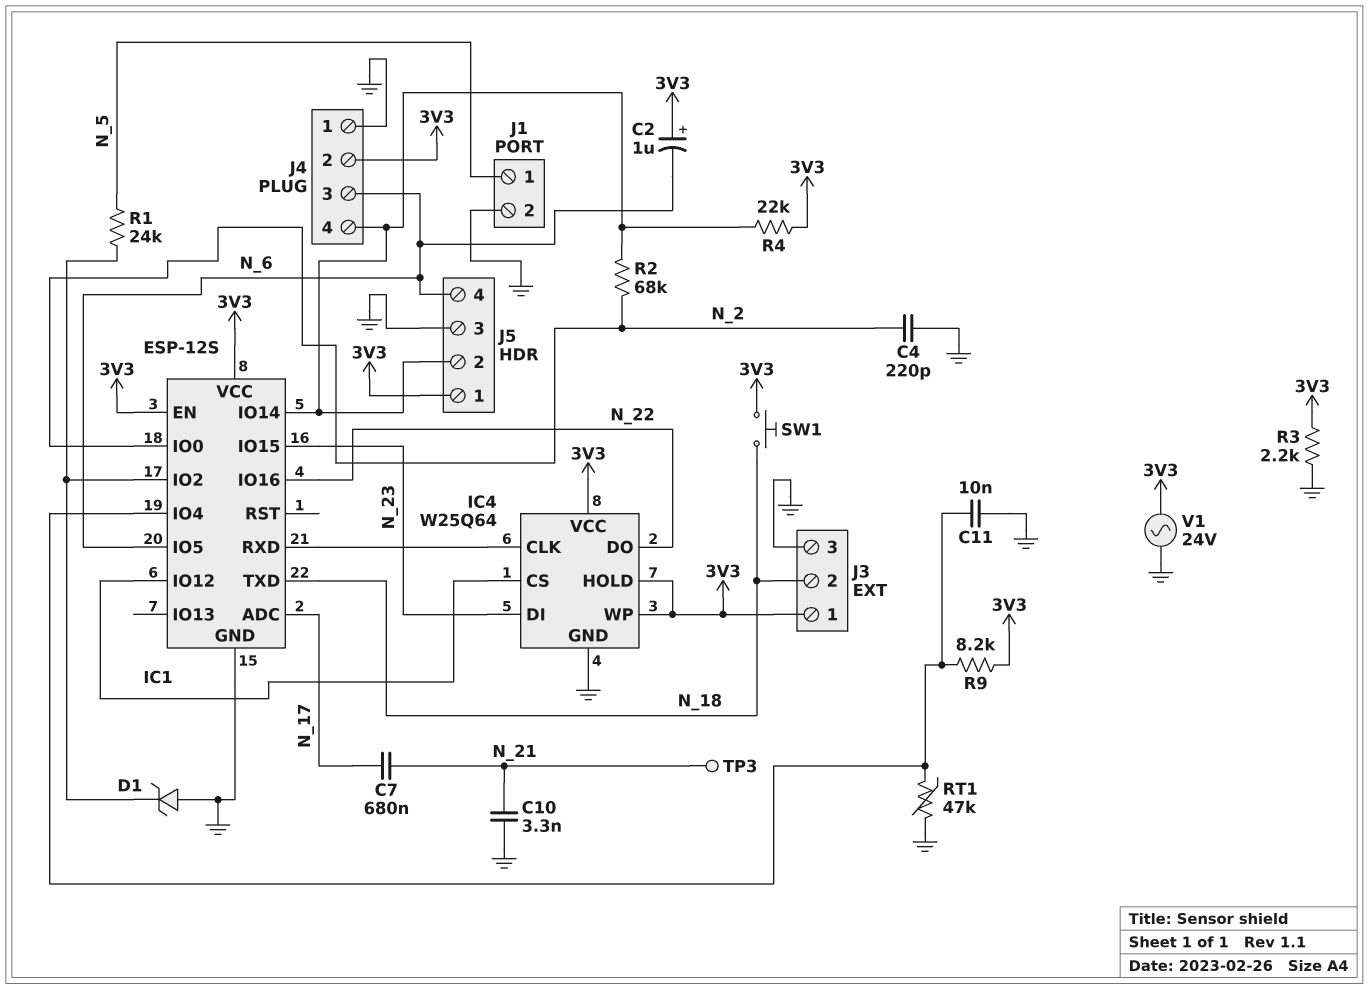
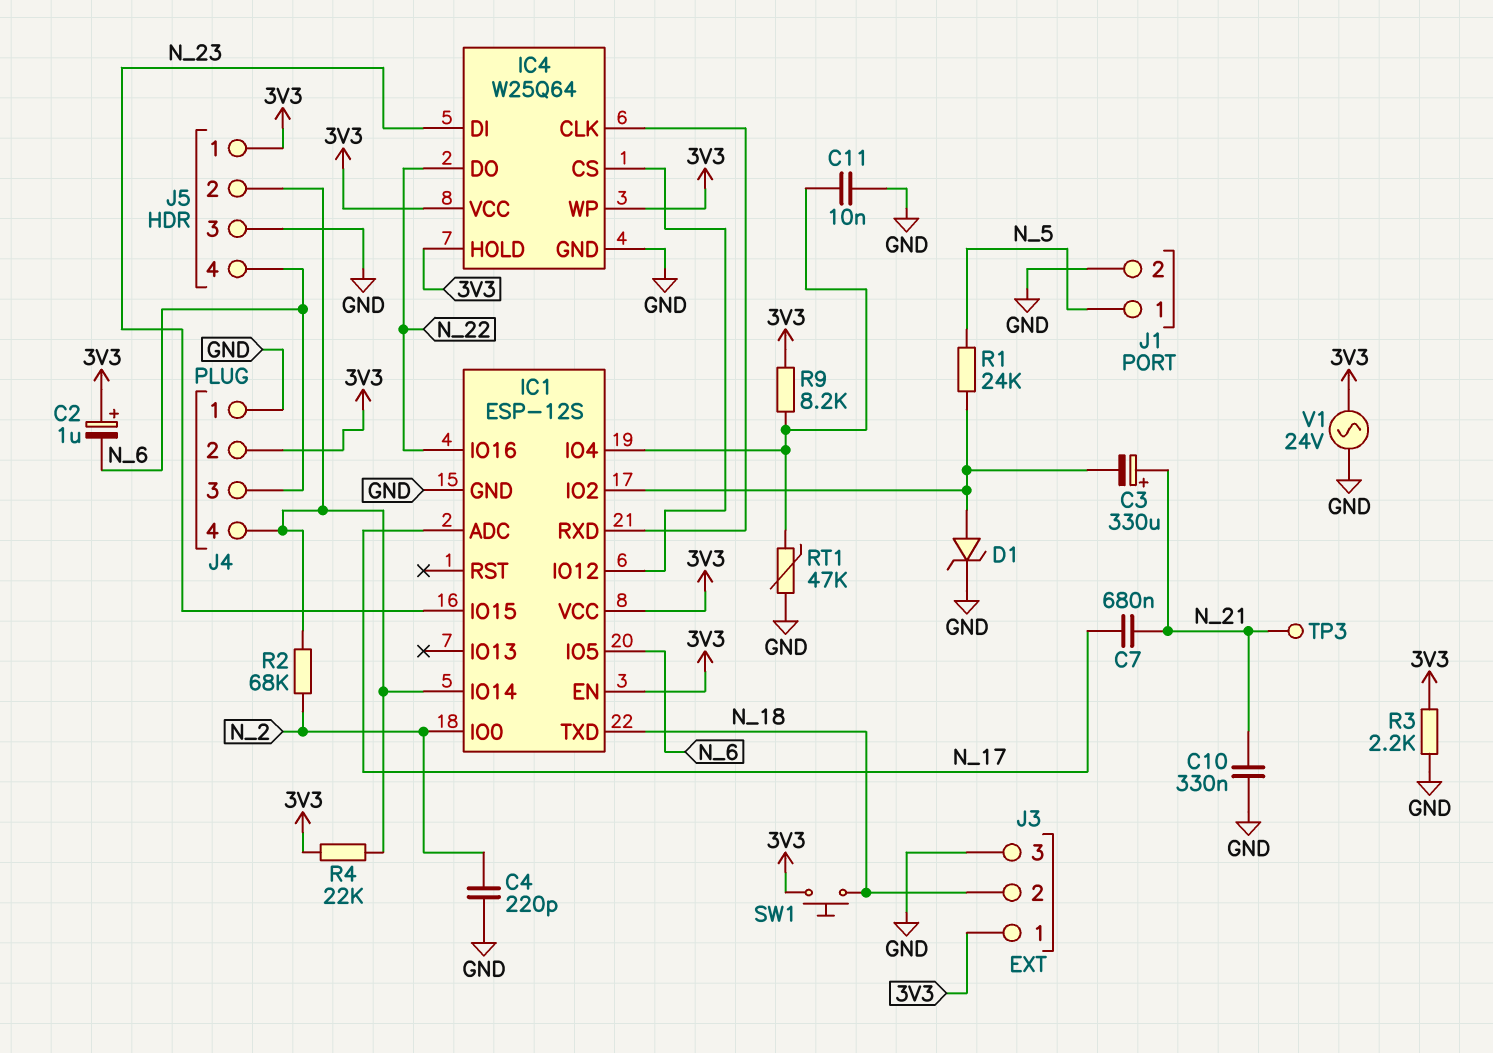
C3: none -> 330uF (plus N_21, minus IC1/IO2)
C10: 3.3nF (GND, N_21) -> 330nF (GND, N_21)
D1: zener (A GND, K IC1/IO2) -> zener (A IC1/IO2, K GND)

